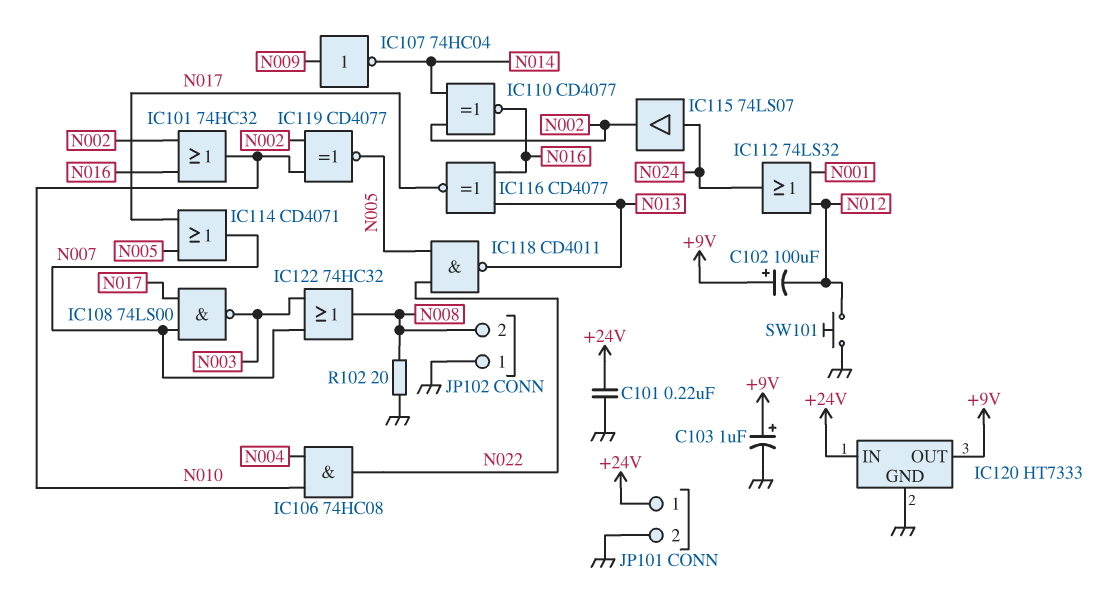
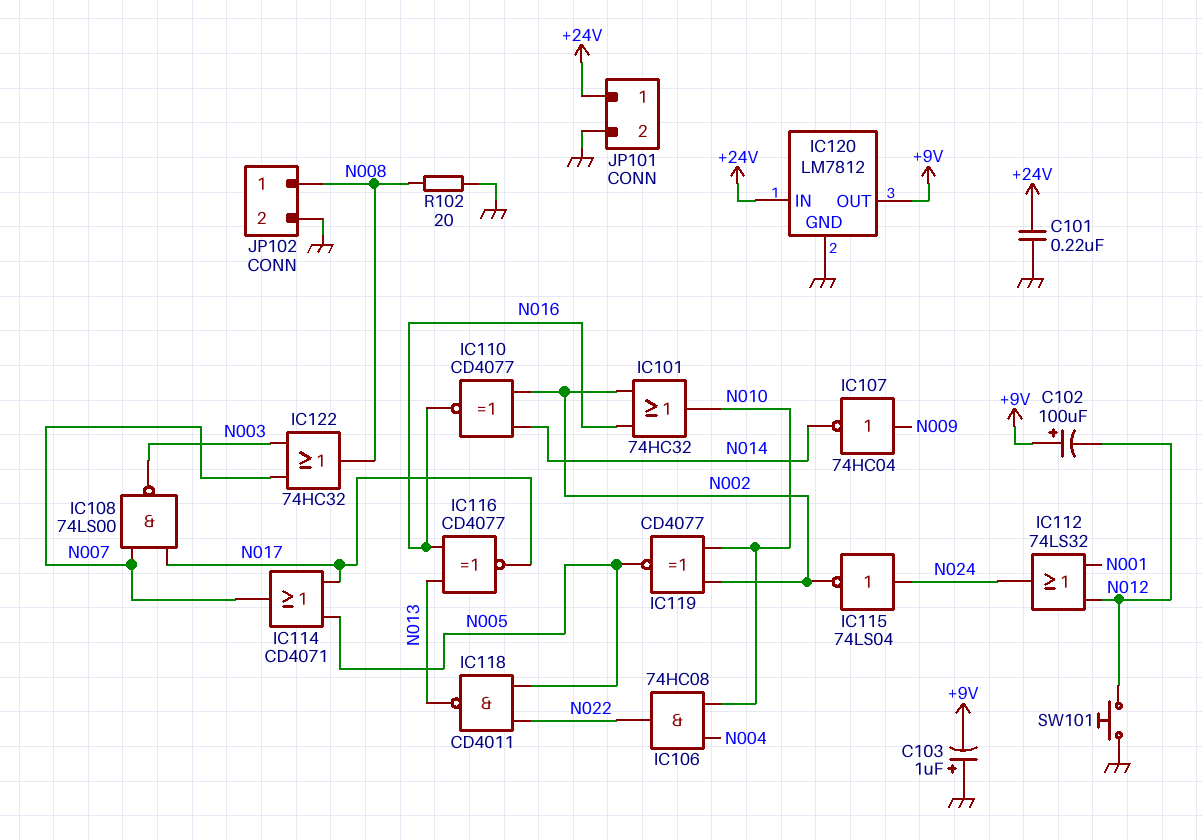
C103: 1uF (plus +9V, minus GND) -> 1uF (plus GND, minus +9V)
IC115: buffer 74LS07 (in N024, out N002) -> NOT 74LS04 (in N024, out N002)
IC120: HT7333 -> LM7812
JP102 pin 1: GND -> N008
JP102 pin 2: N008 -> GND

